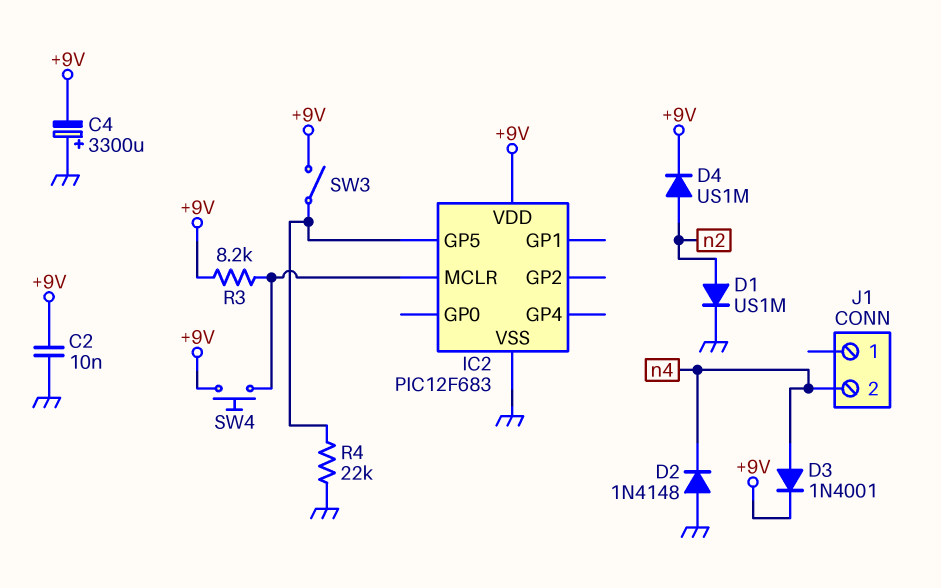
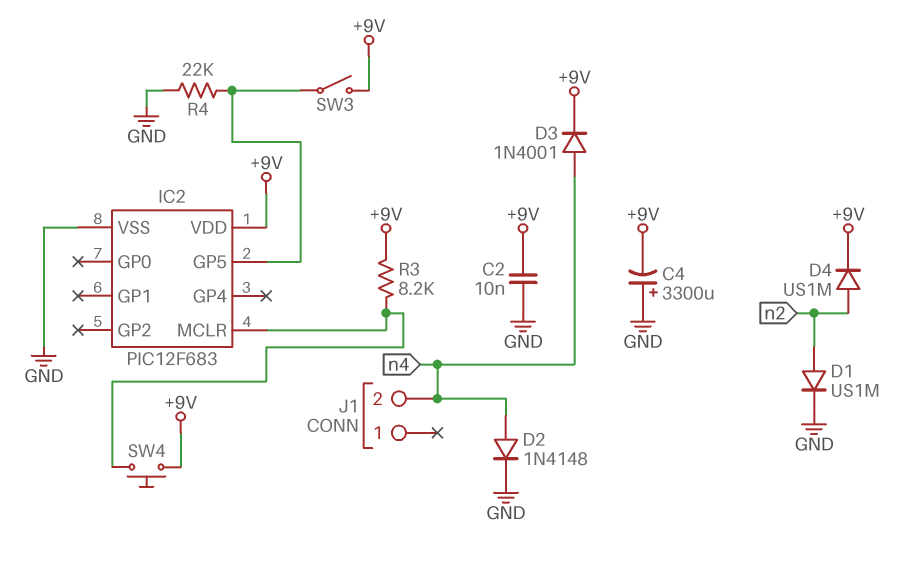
D2: diode 1N4148 (A GND, K n4) -> diode 1N4148 (A n4, K GND)

